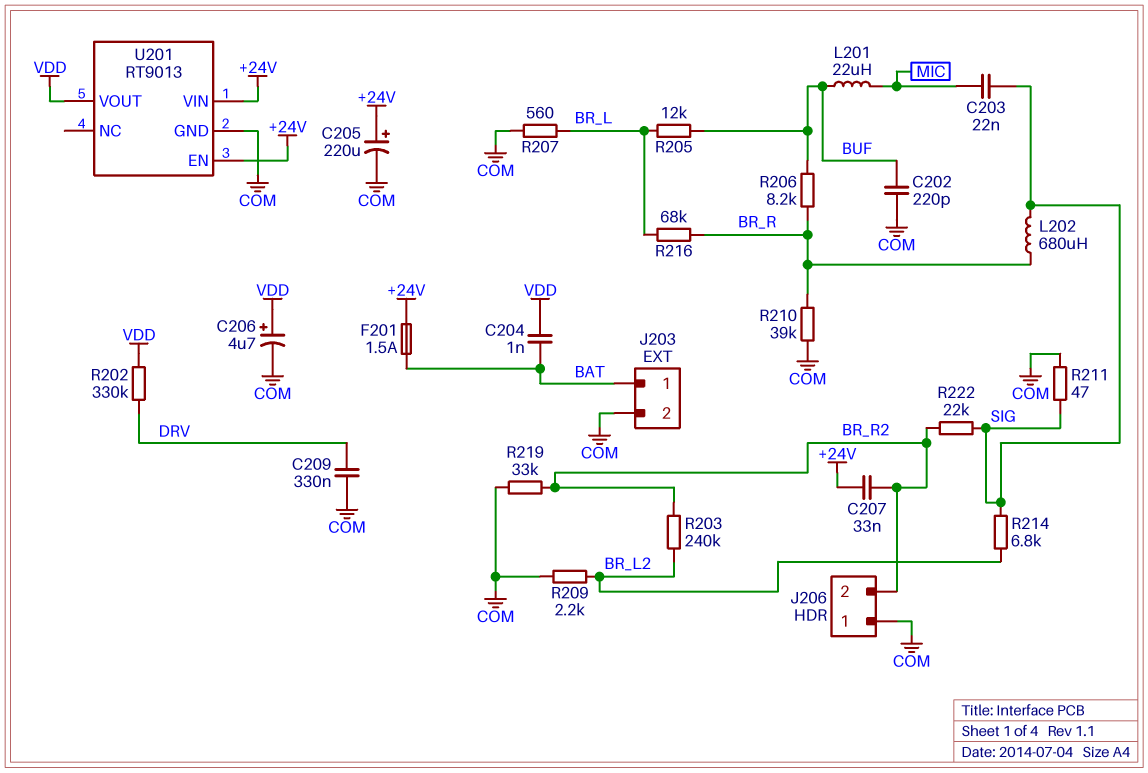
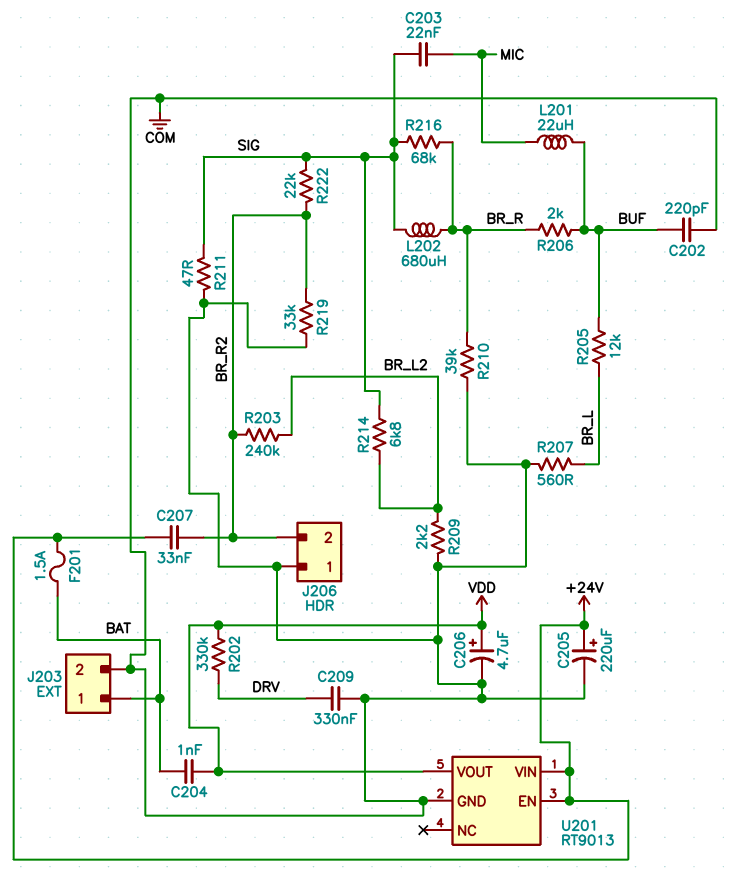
R206: 8.2k (BR_R, BUF) -> 2k (BR_R, BUF)
R216: 68k (BR_L, BR_R) -> 68k (BR_R, SIG)

